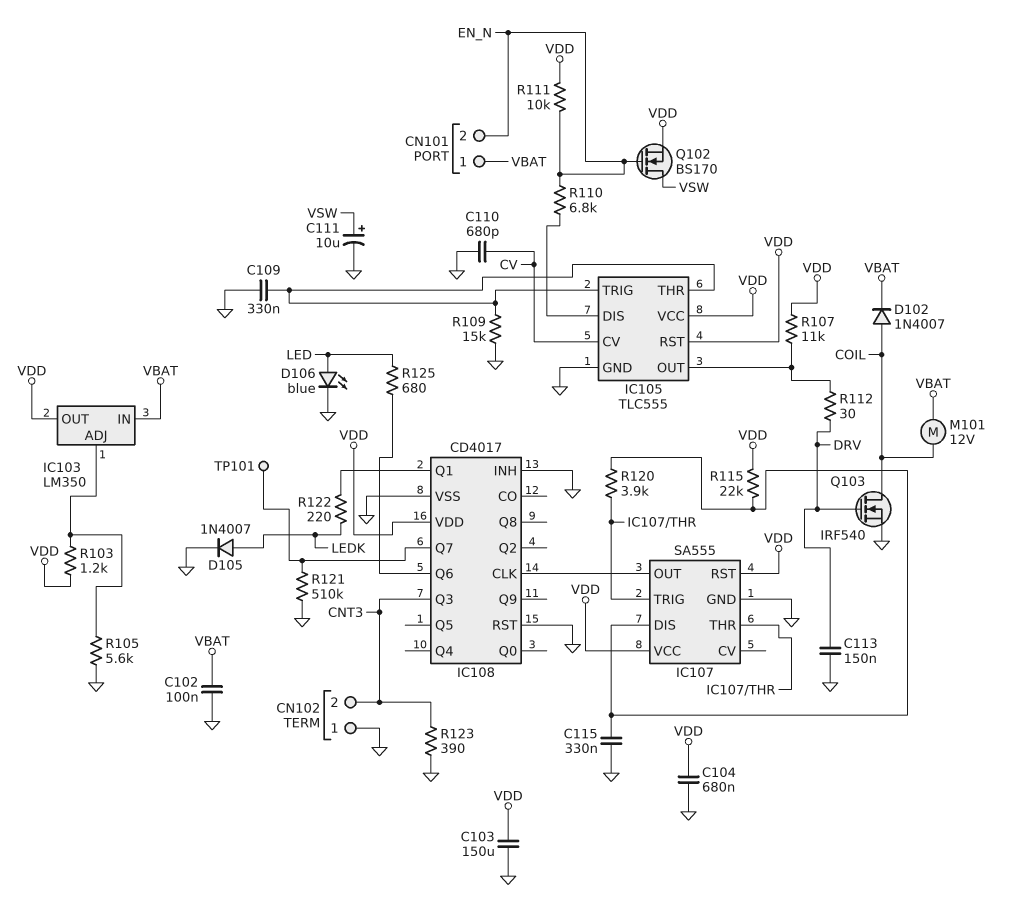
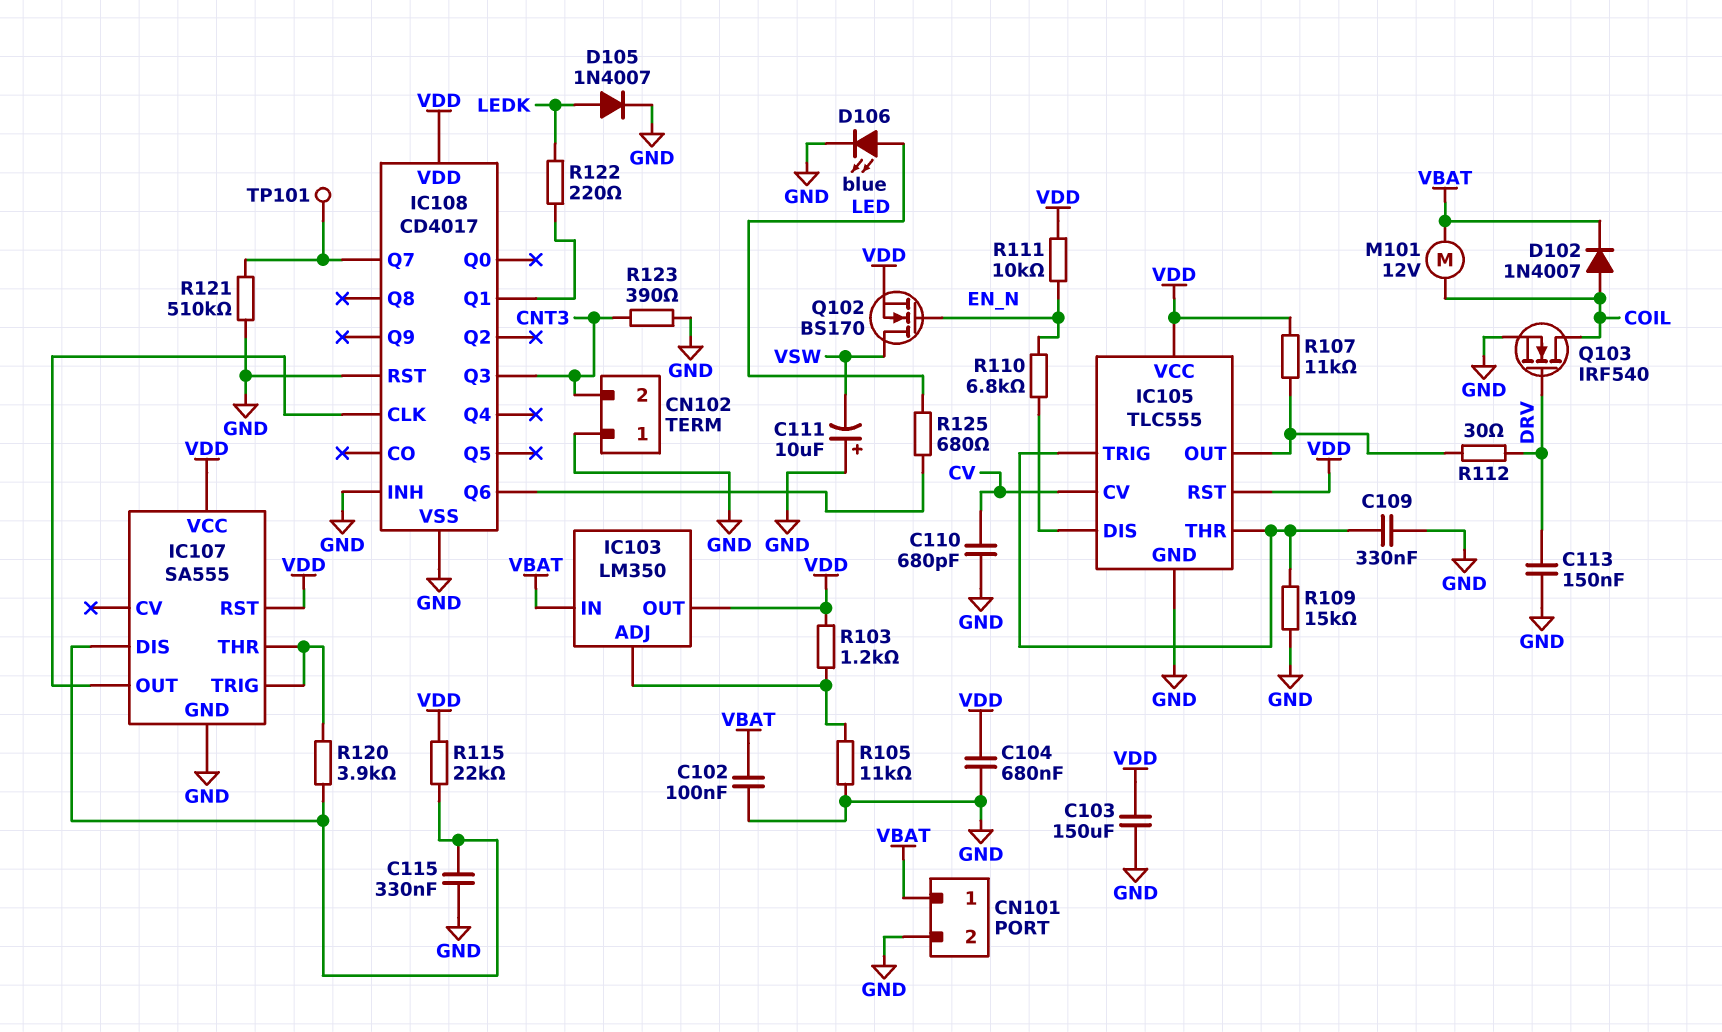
C111: 10uF (plus VSW, minus GND) -> 10uF (plus GND, minus VSW)
CN101 pin 2: EN_N -> GND
R105: 5.6k (GND, IC103/ADJ) -> 11k (GND, IC103/ADJ)

